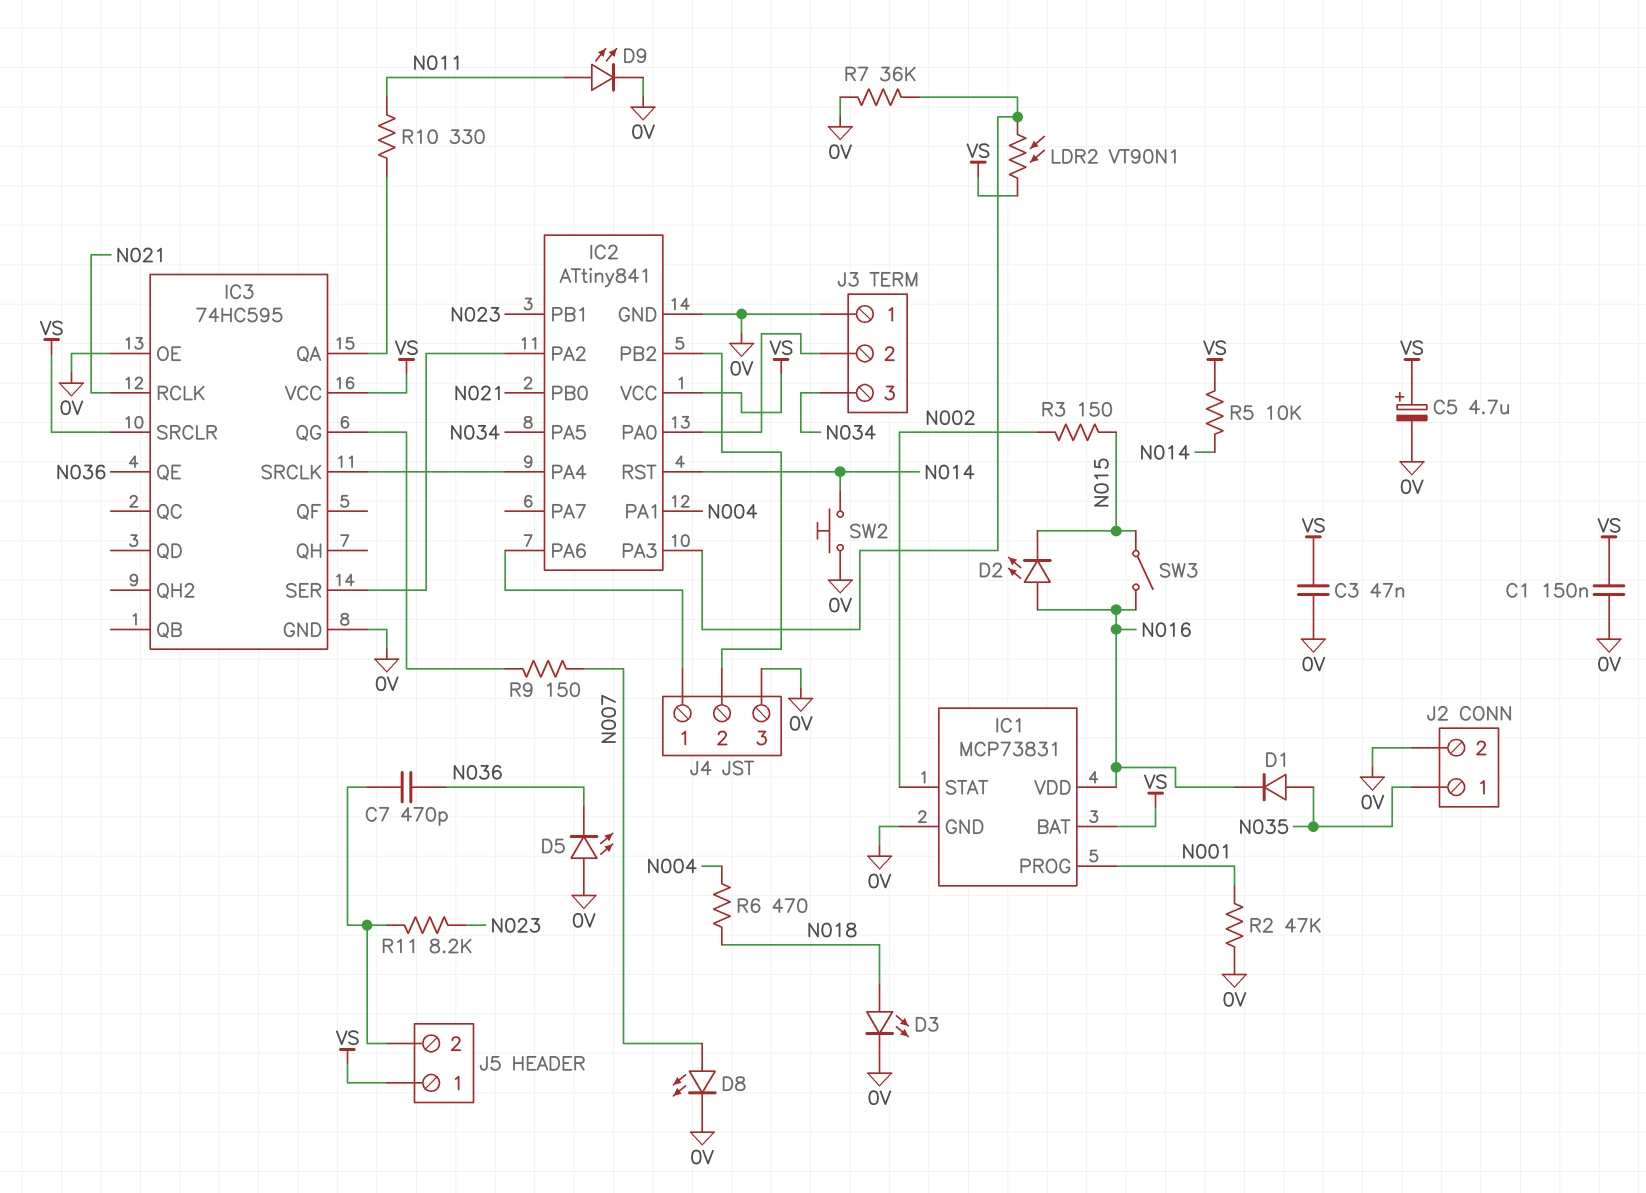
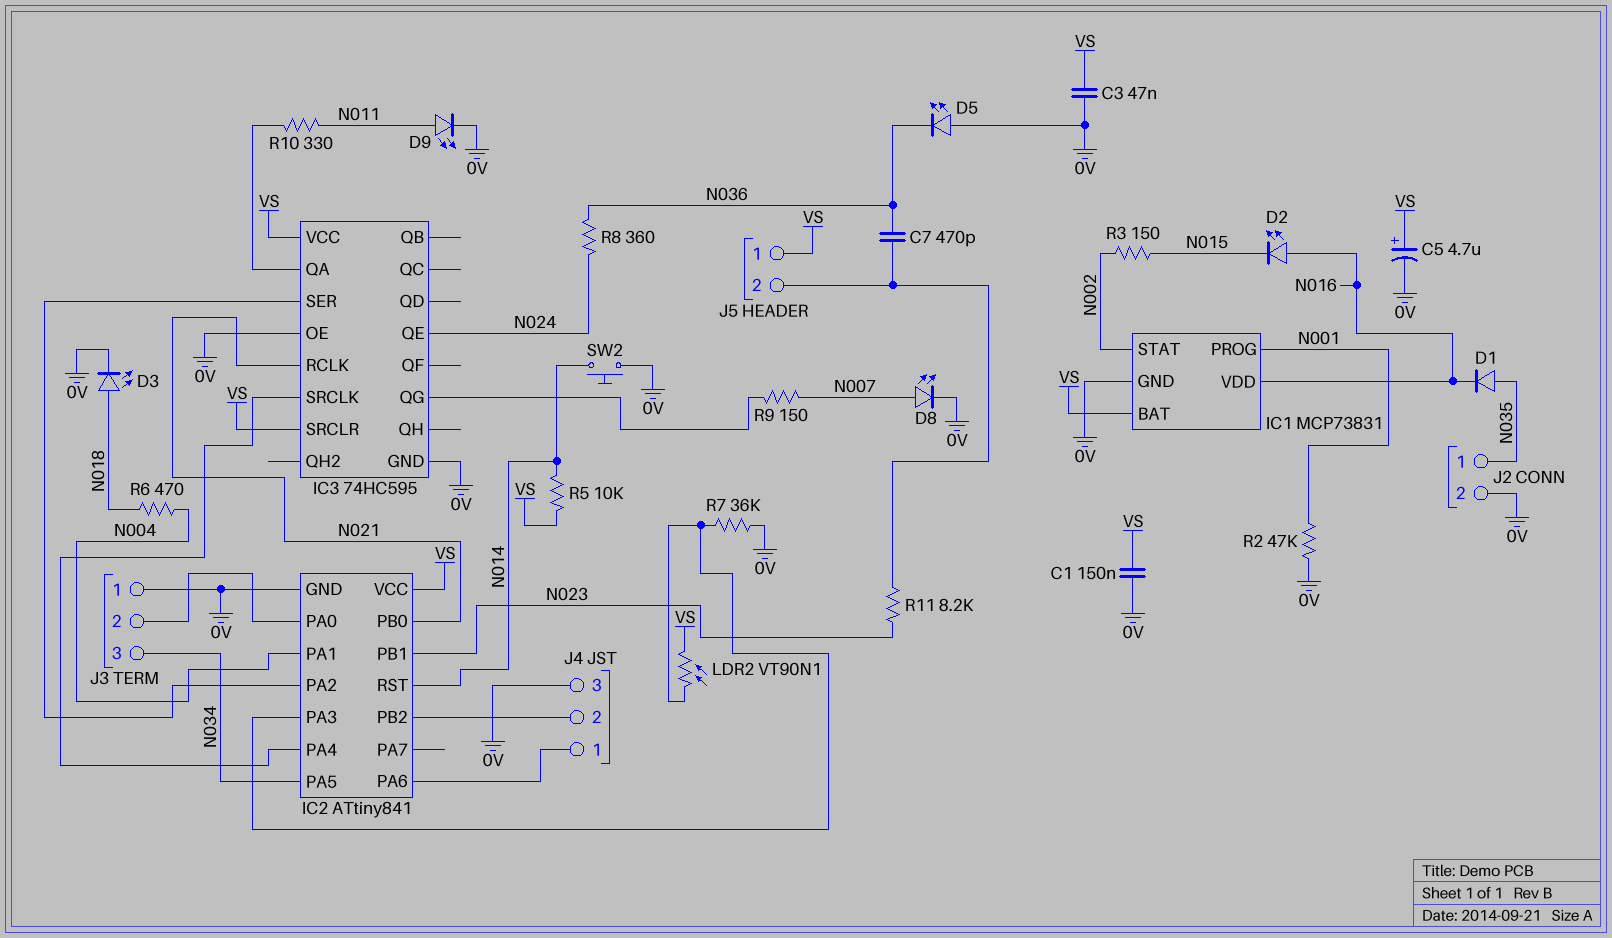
IC3 pin QE: N036 -> N024
R8: none -> 360 (N024, N036)
SW3: switch (N015, N016) -> none

